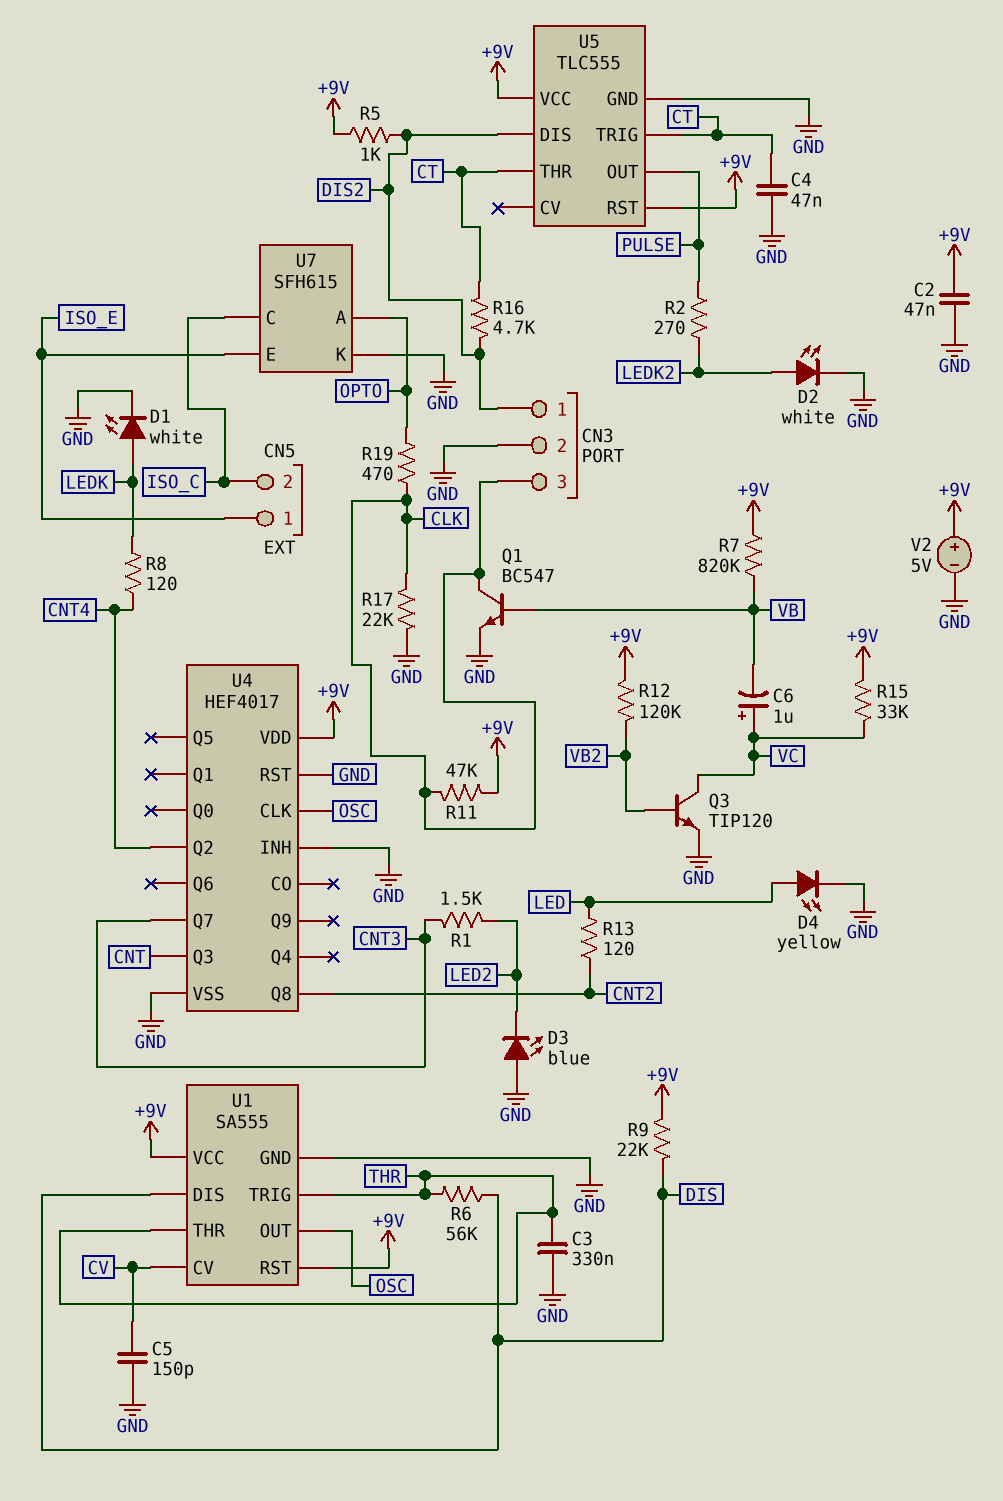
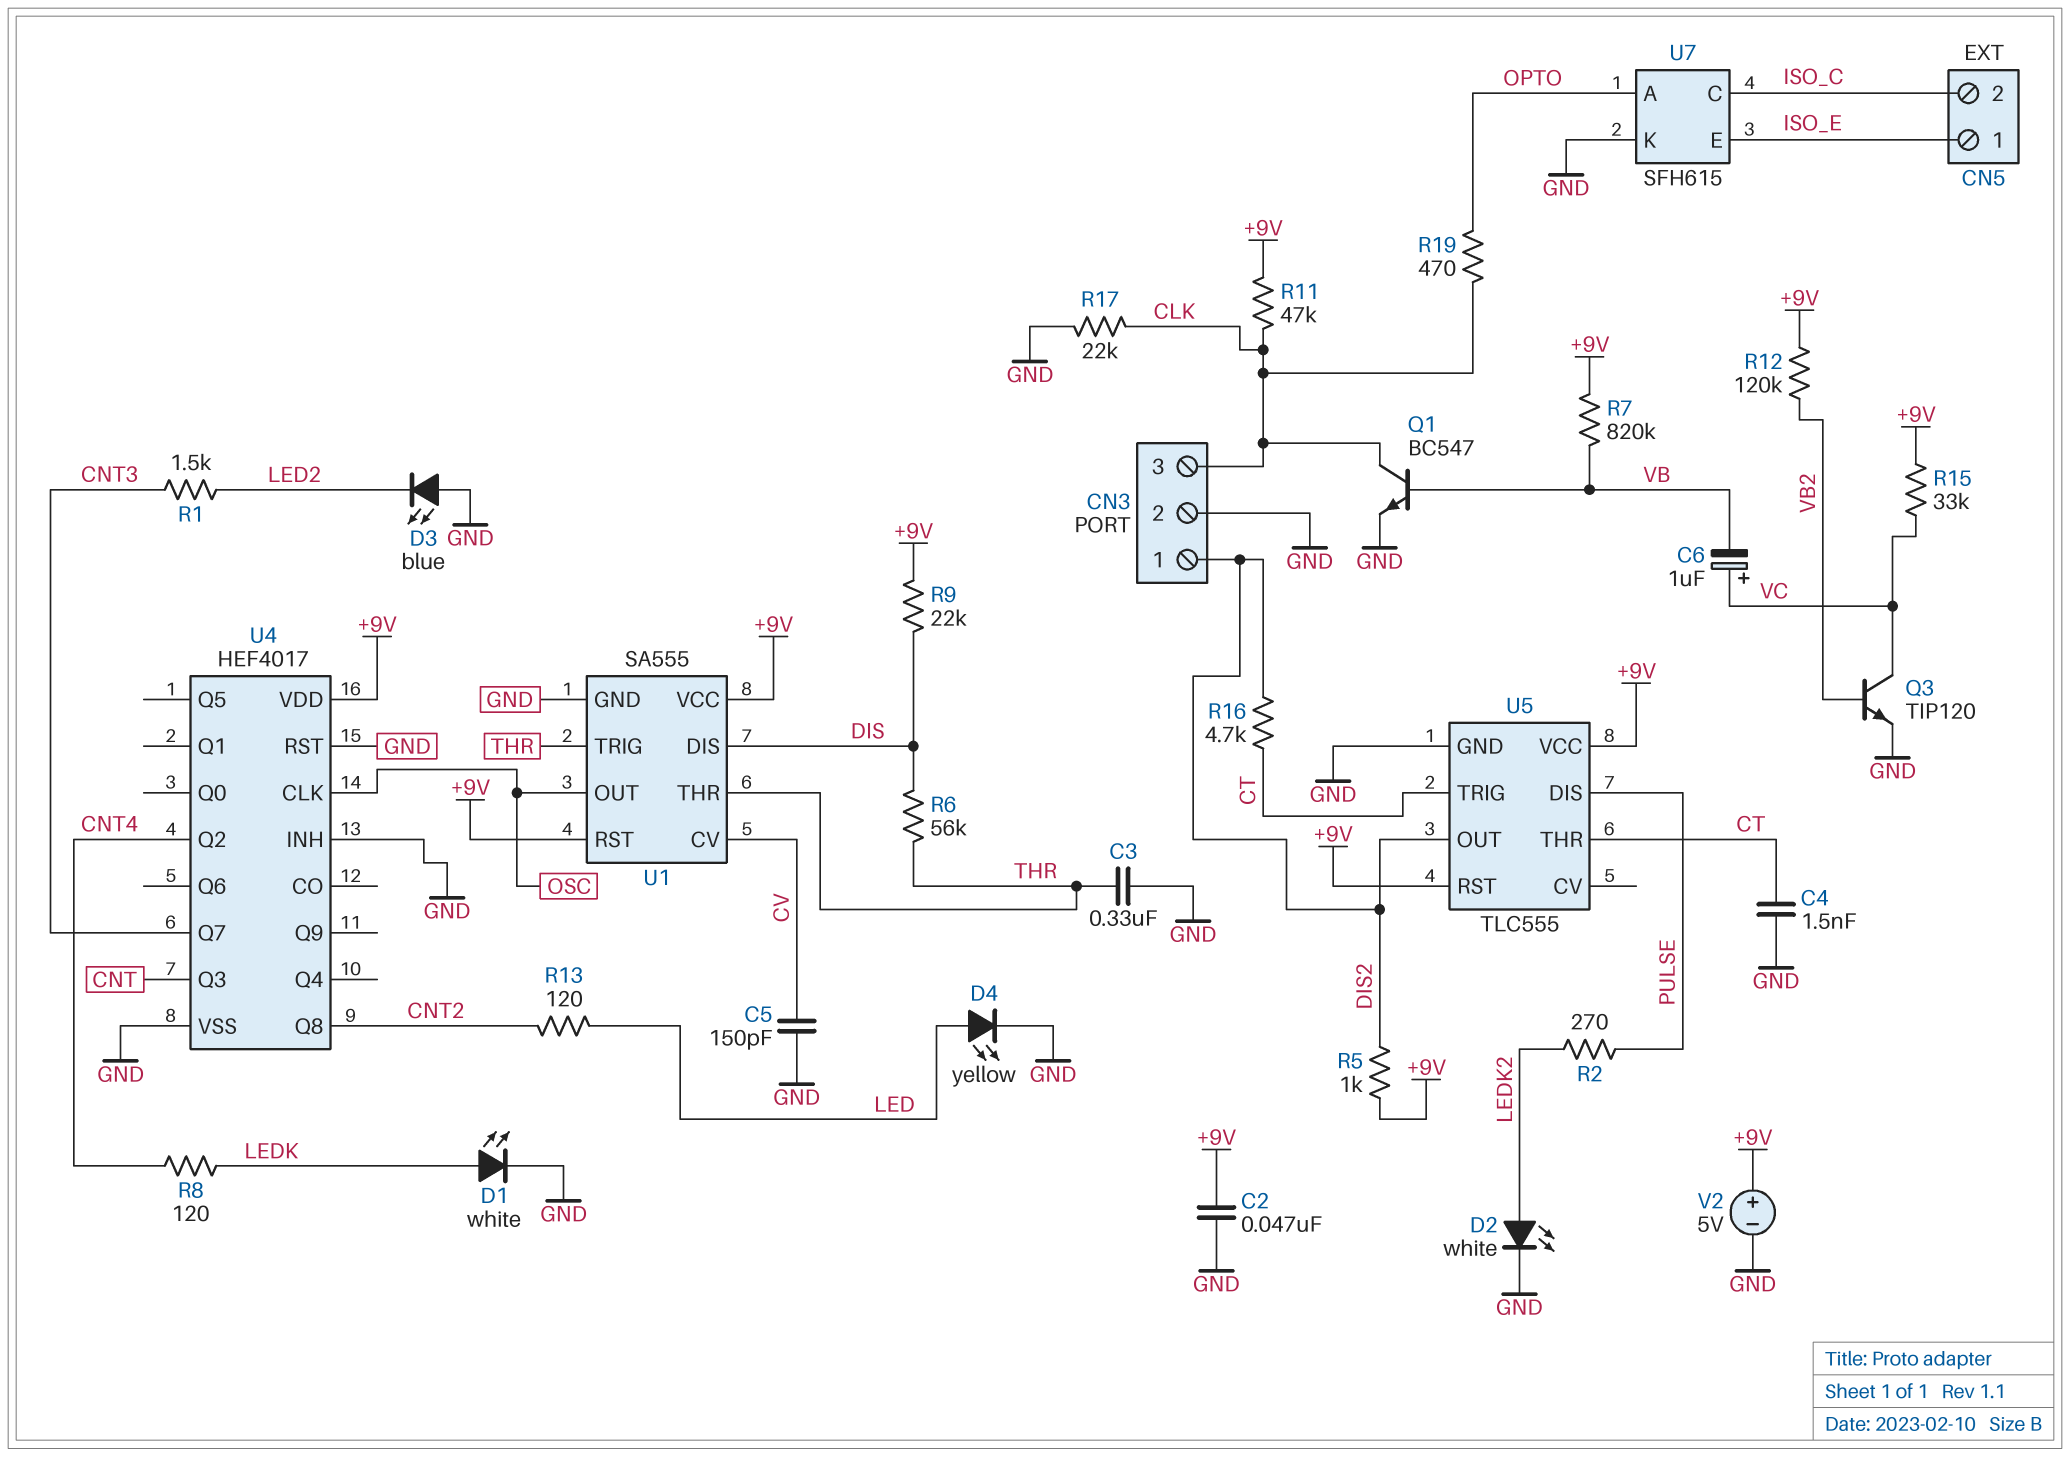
C4: 47nF (CT, GND) -> 1.5nF (CT, GND)
U5 pin DIS: DIS2 -> PULSE
U5 pin OUT: PULSE -> DIS2

